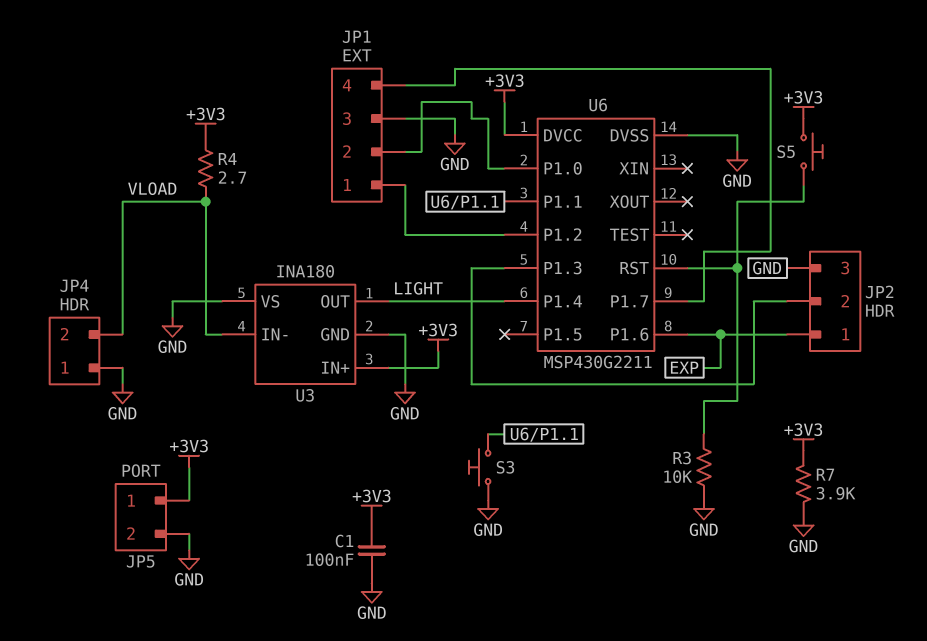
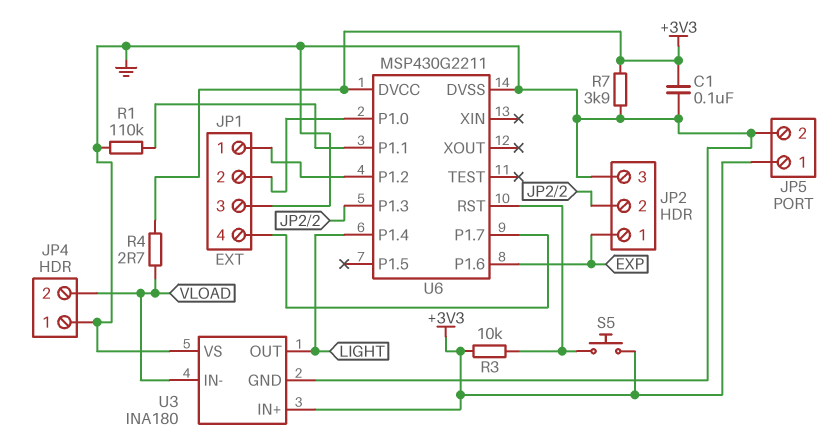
R1: none -> 110k (GND, U6/P1.1)
R3: 10k (GND, U6/RST) -> 10k (+3V3, U6/RST)
S3: button (GND, U6/P1.1) -> none

